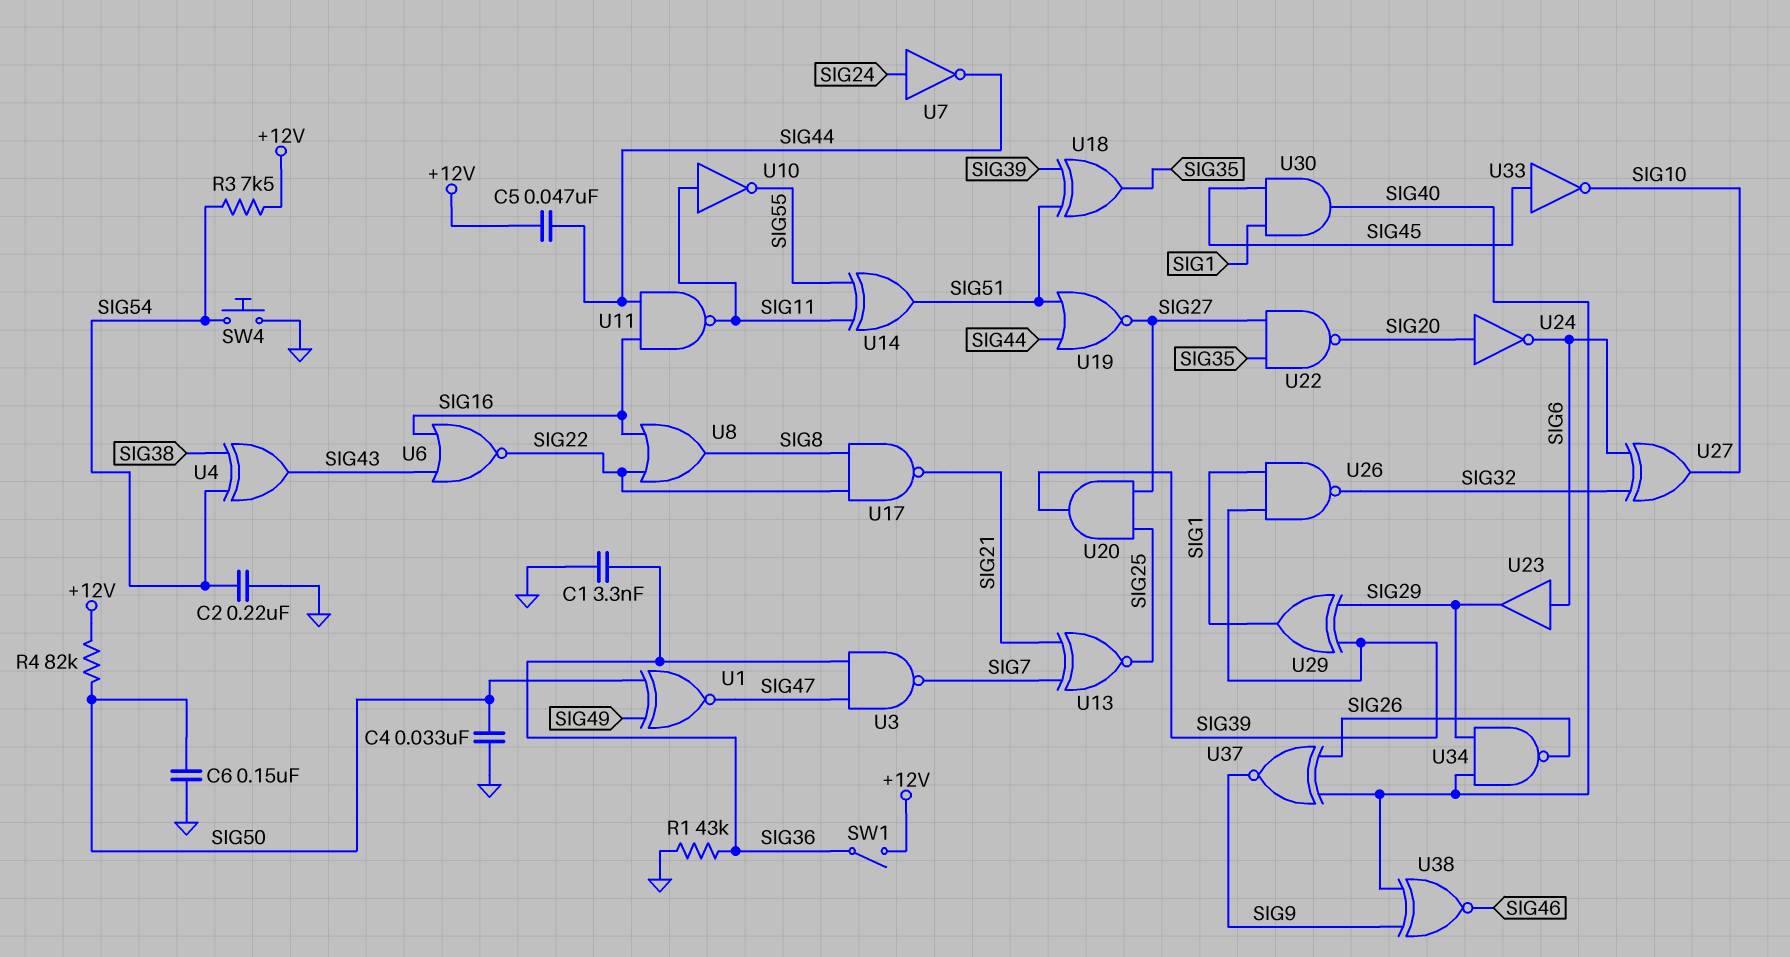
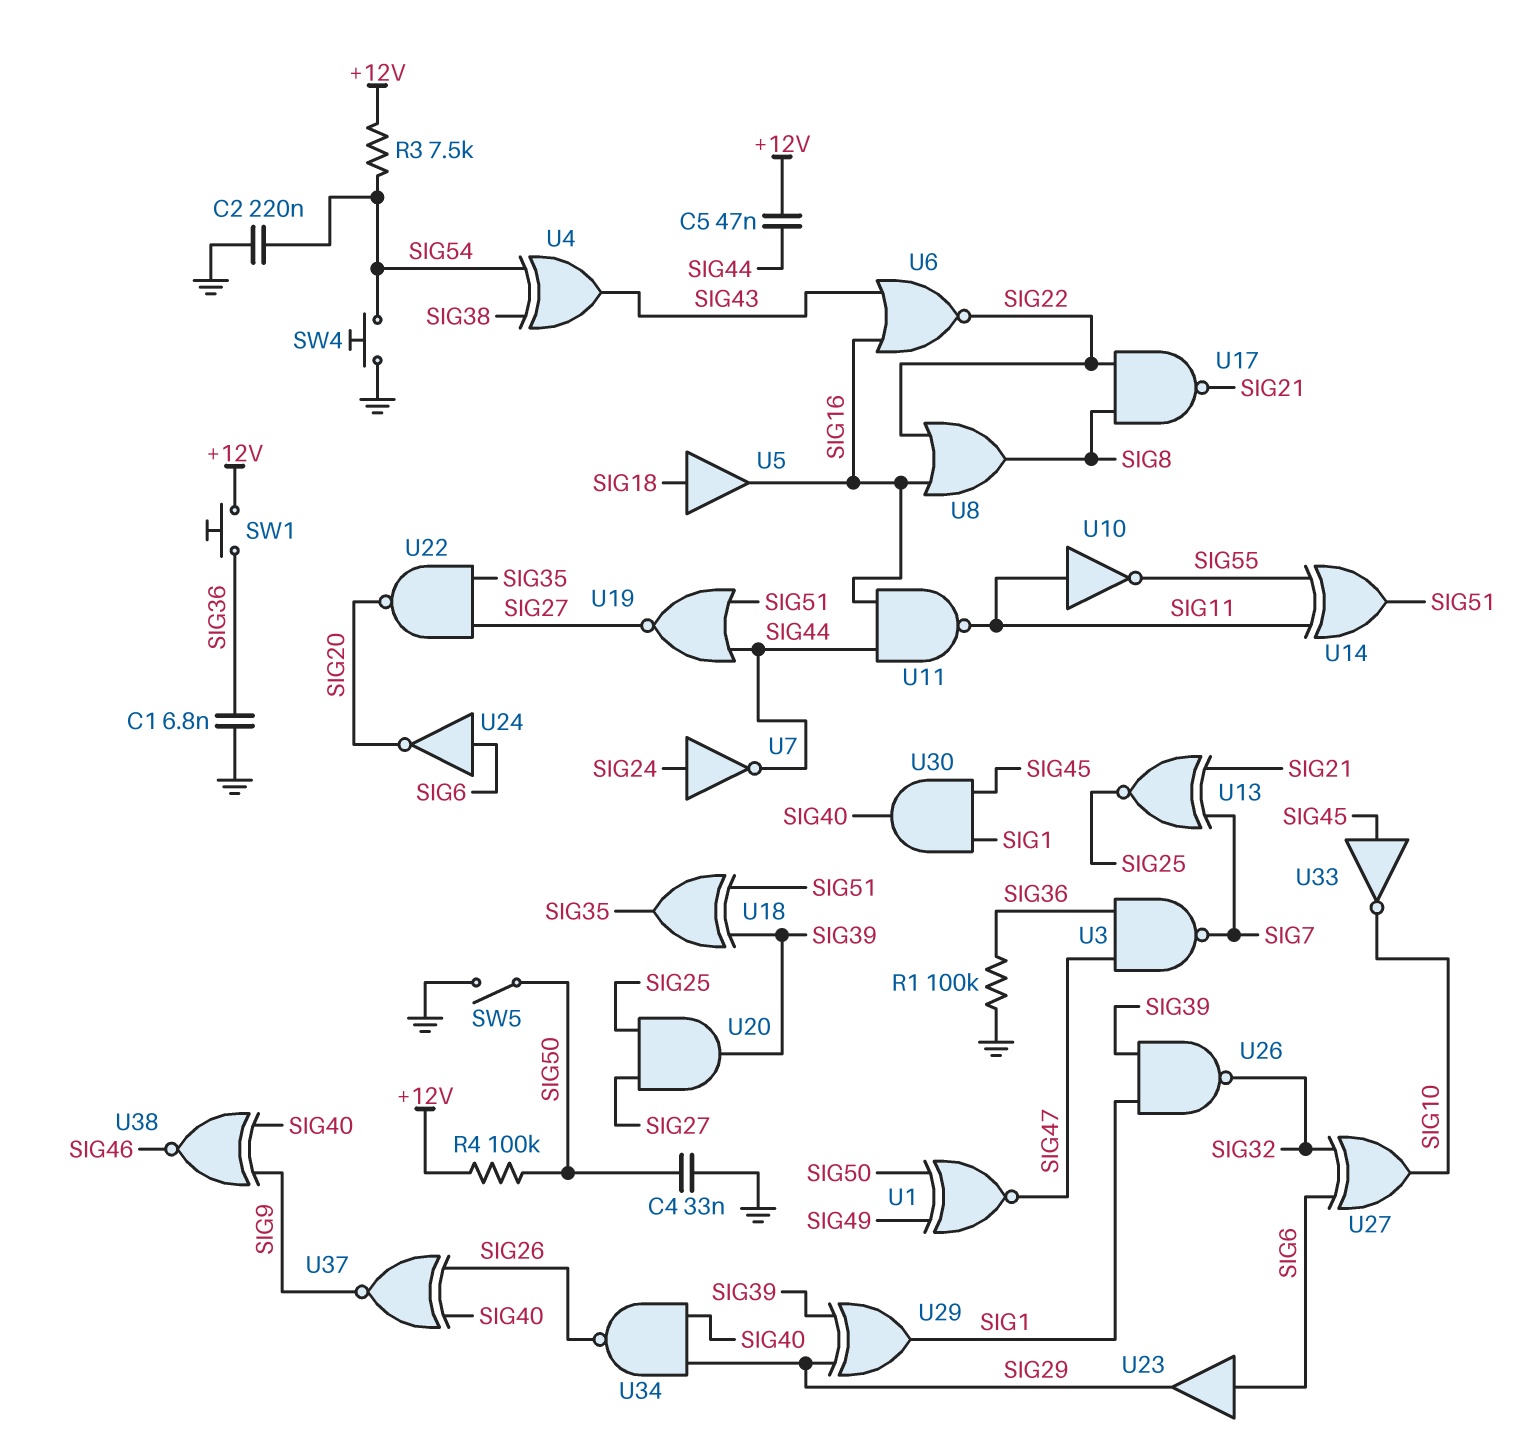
C1: 3.3nF (GND, SIG36) -> 6.8nF (GND, SIG36)
C6: 150nF (GND, SIG50) -> none
R1: 43k (GND, SIG36) -> 100k (GND, SIG36)
R4: 82k (+12V, SIG50) -> 100k (+12V, SIG50)
SW1: switch (+12V, SIG36) -> button (+12V, SIG36)
SW5: none -> switch (GND, SIG50)
U5: none -> buffer (in SIG18, out SIG16)
U24: NOT (in SIG20, out SIG6) -> NOT (in SIG6, out SIG20)

